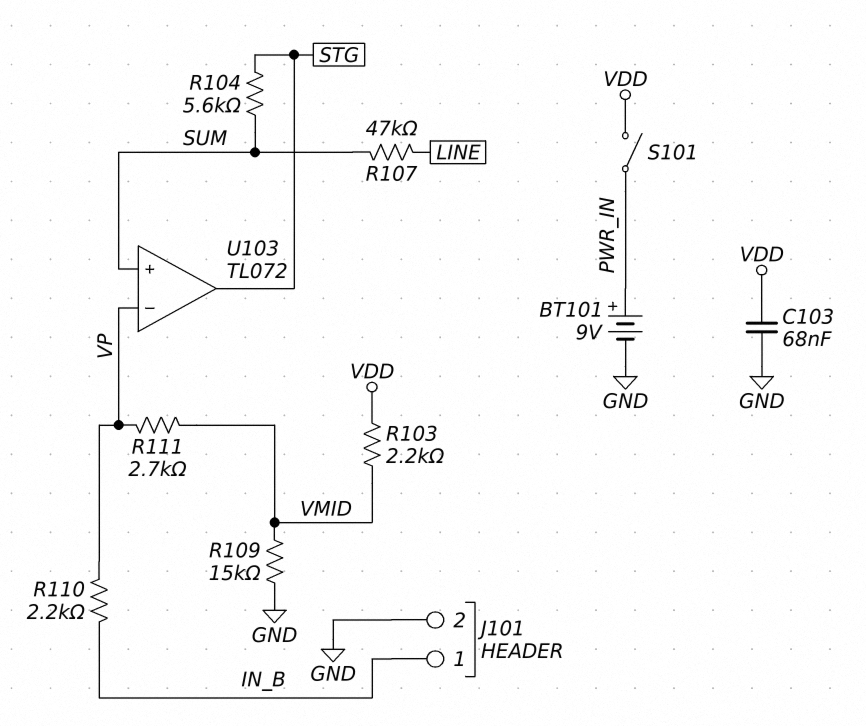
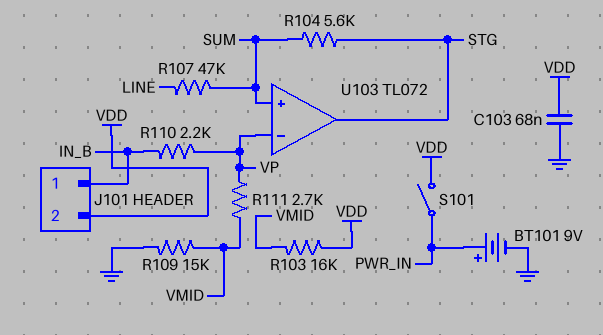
J101 pin 2: GND -> VDD
R103: 2.2k (VDD, VMID) -> 16k (VDD, VMID)

